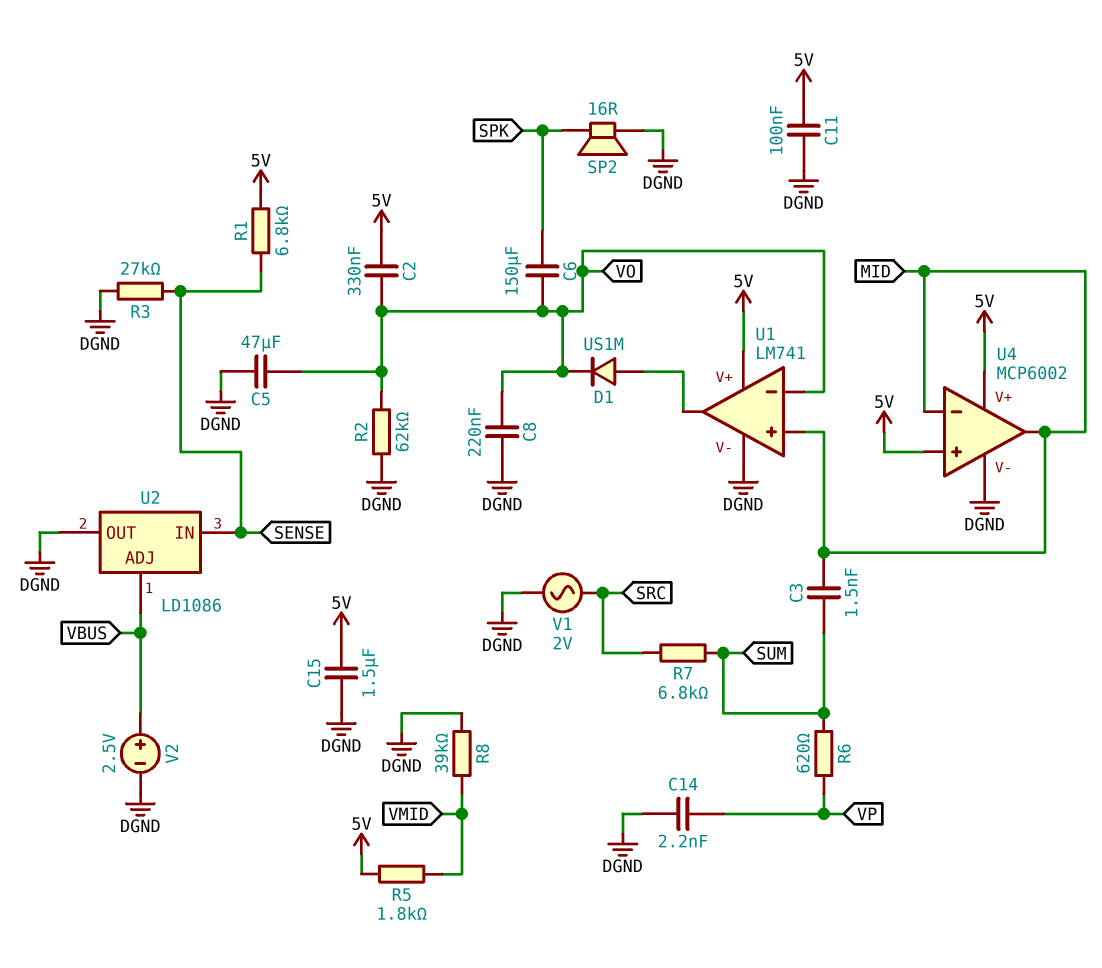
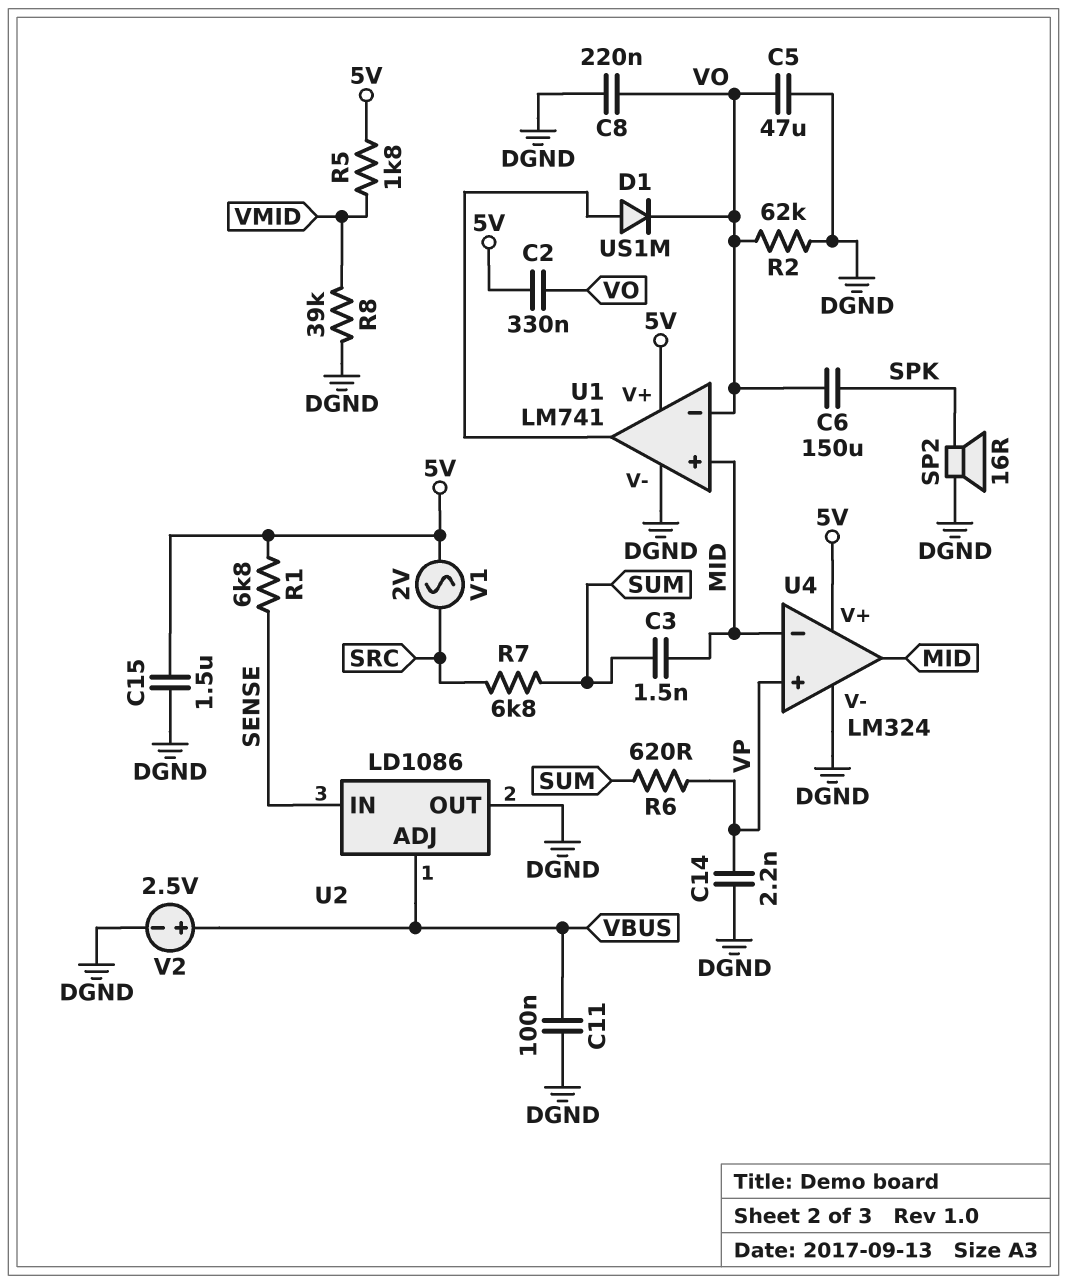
C11: 100nF (5V, DGND) -> 100nF (DGND, VBUS)
R3: 27k (DGND, SENSE) -> none
U4: MCP6002 -> LM324
U4 pin in+: 5V -> VP
V1: AC 2V (DGND, SRC) -> AC 2V (5V, SRC)

